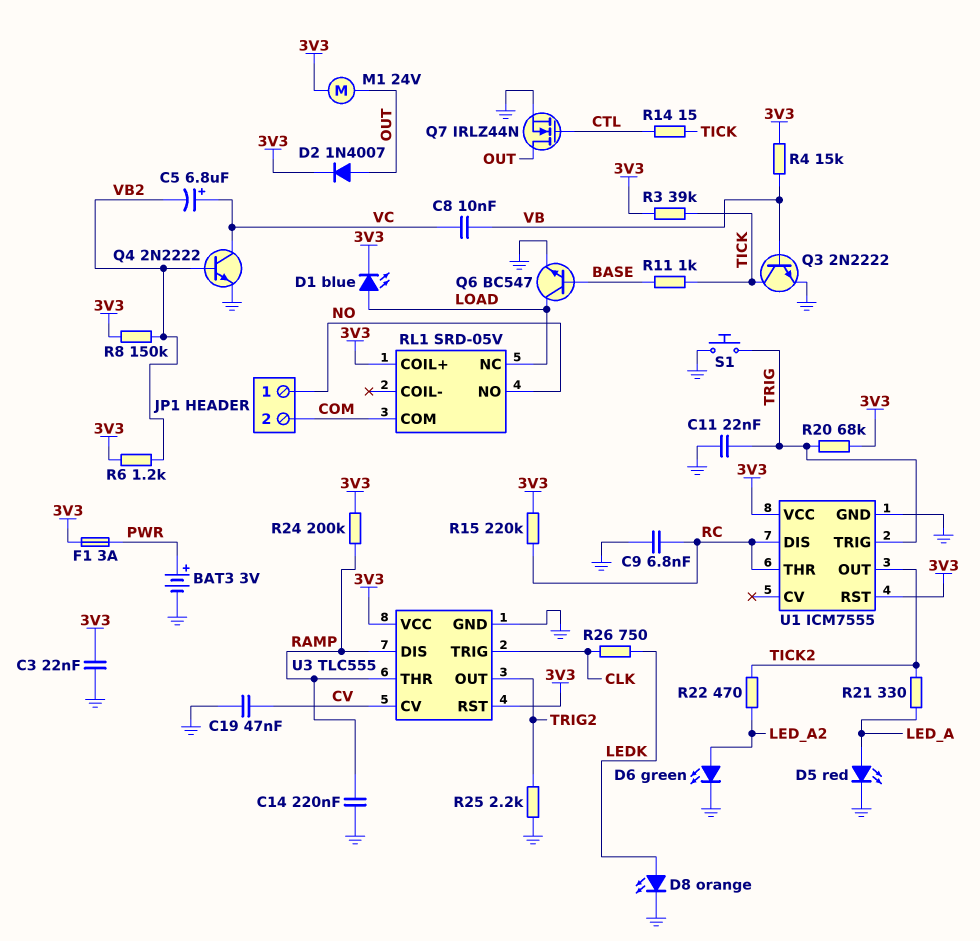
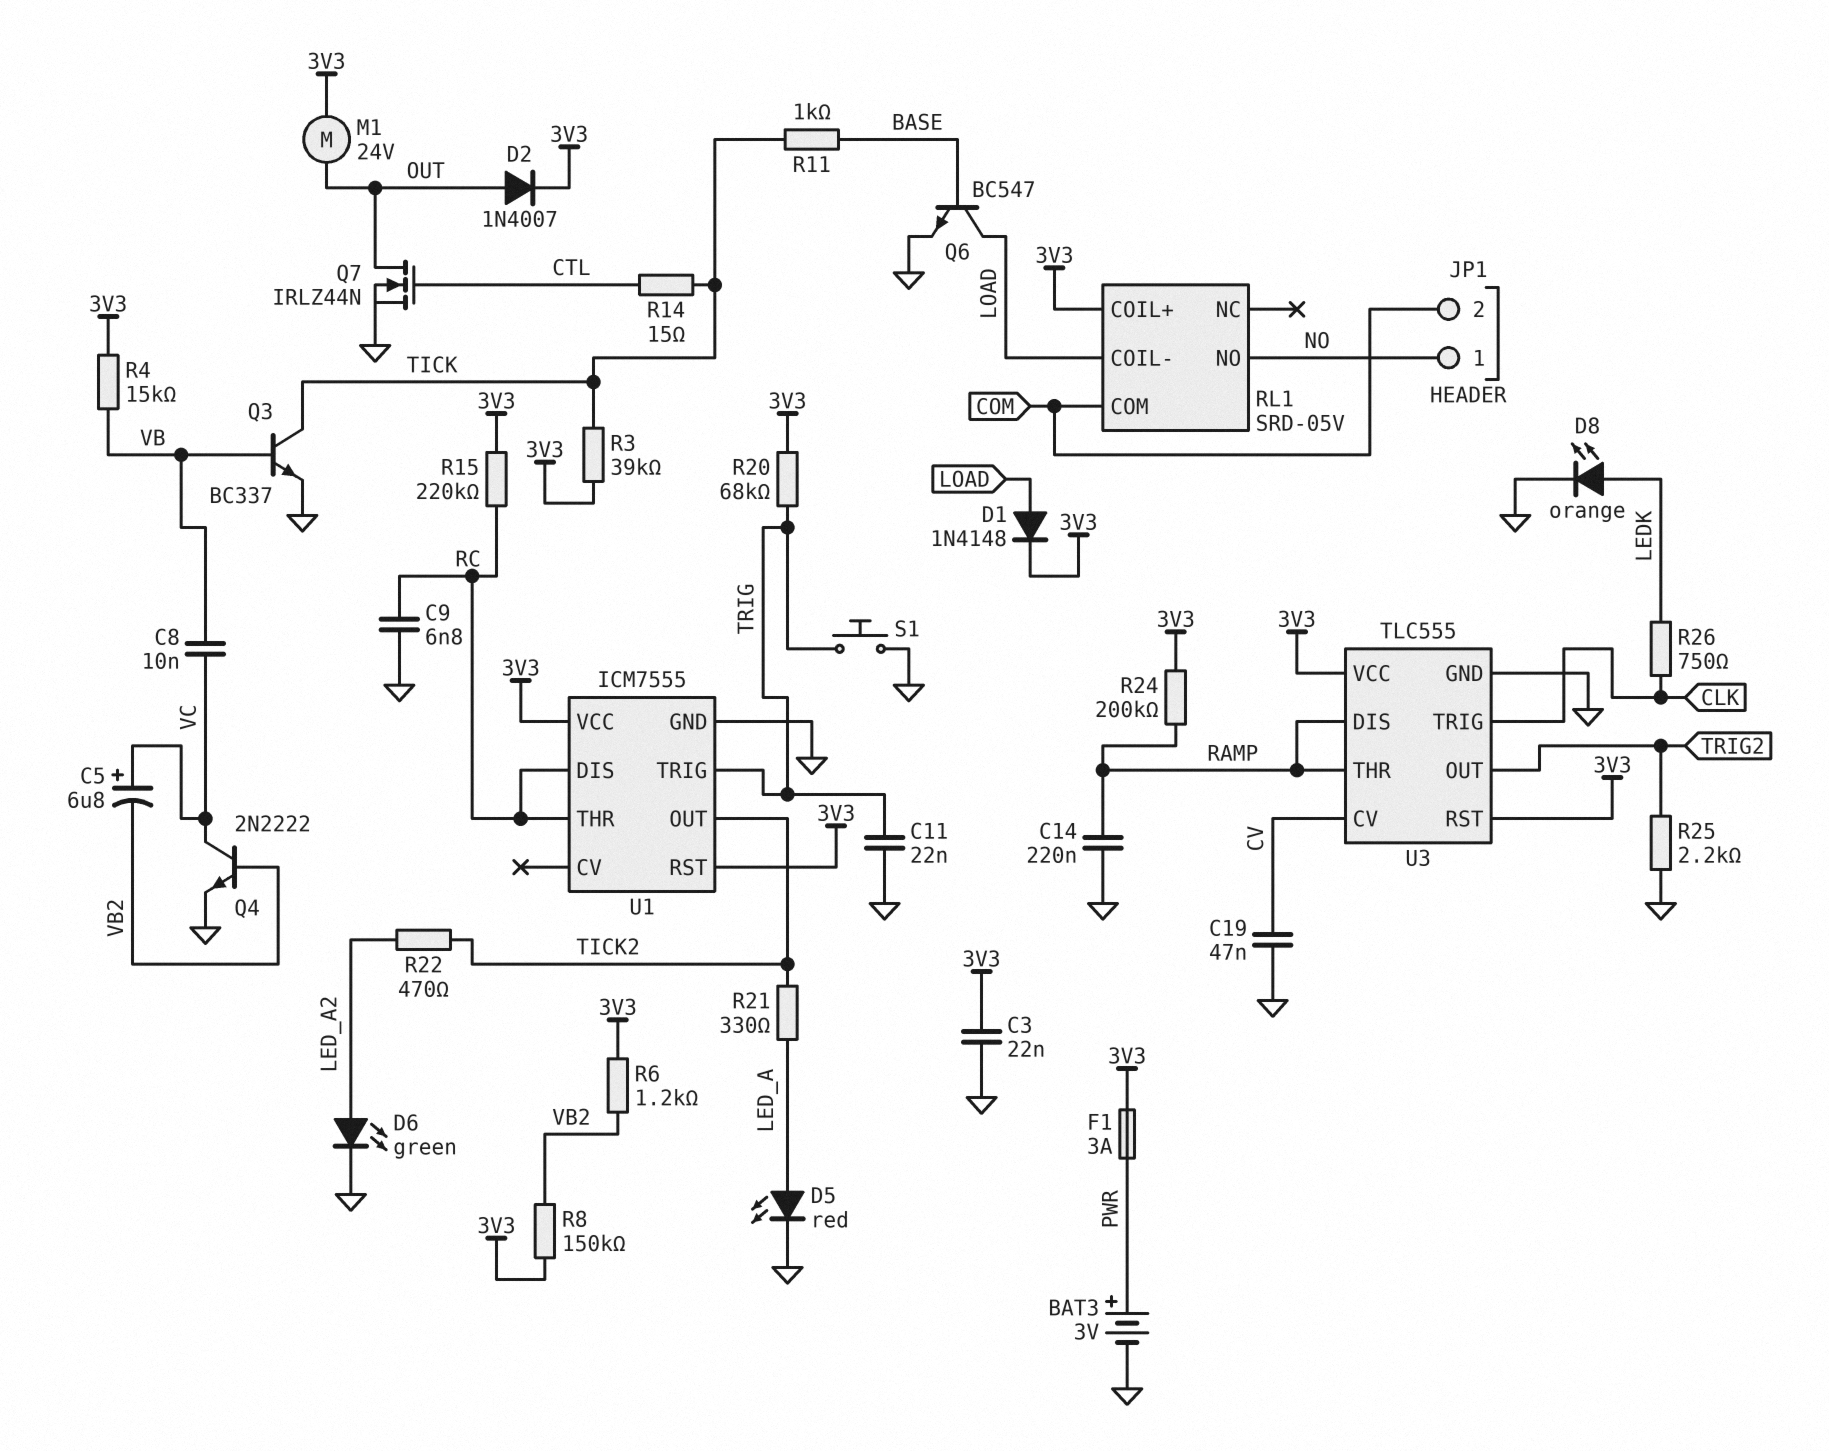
D1: LED blue (A LOAD, K 3V3) -> diode 1N4148 (A LOAD, K 3V3)
Q3: NPN 2N2222 (B VB, C TICK, E GND) -> NPN BC337 (B VB, C TICK, E GND)
RL1 pin COIL-: none -> LOAD
RL1 pin NC: LOAD -> none

